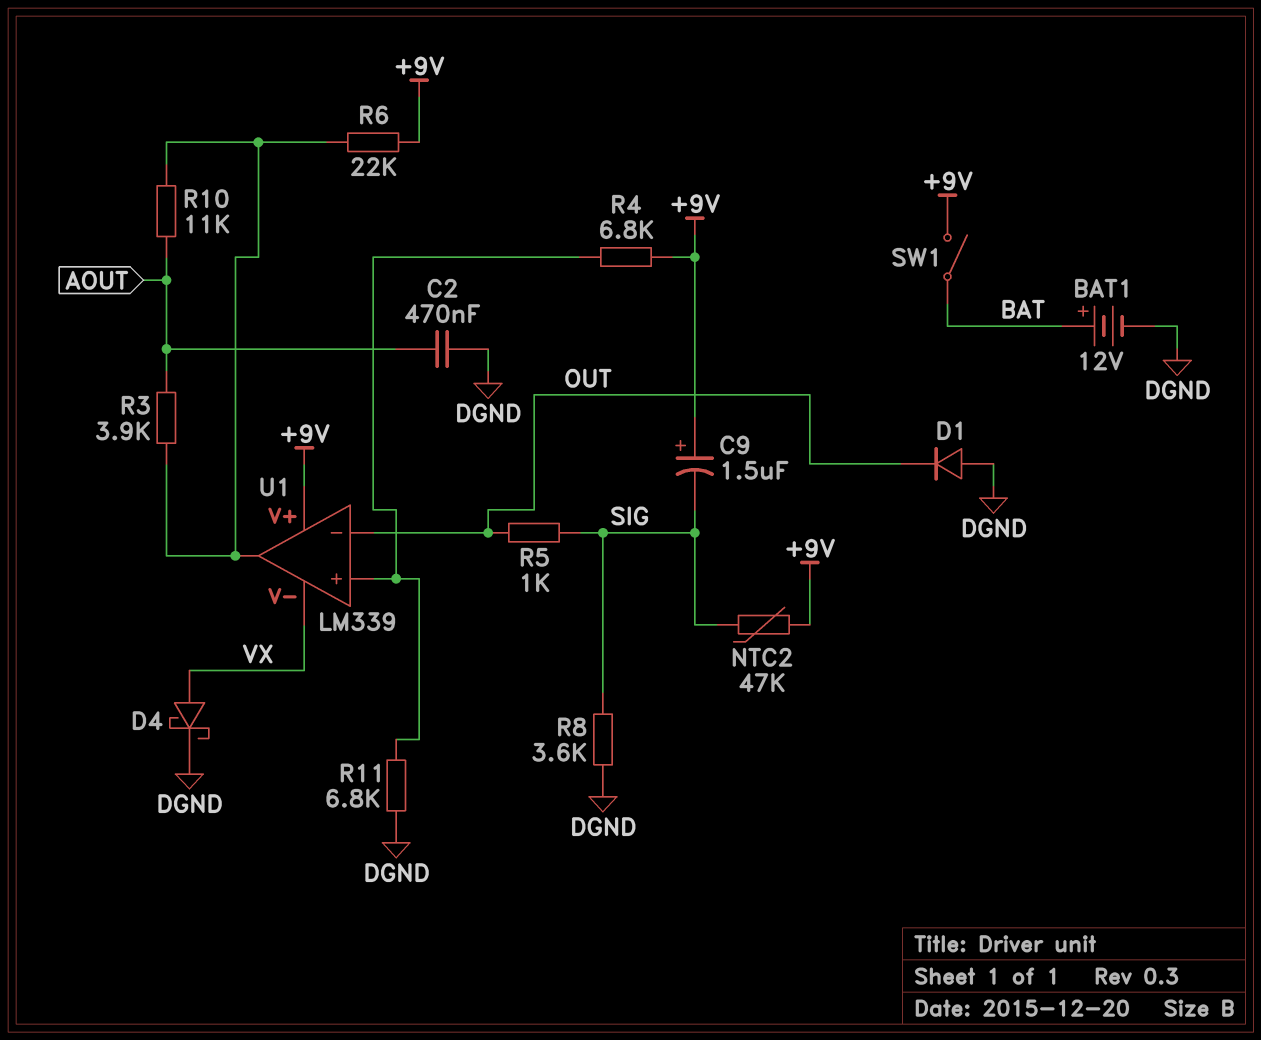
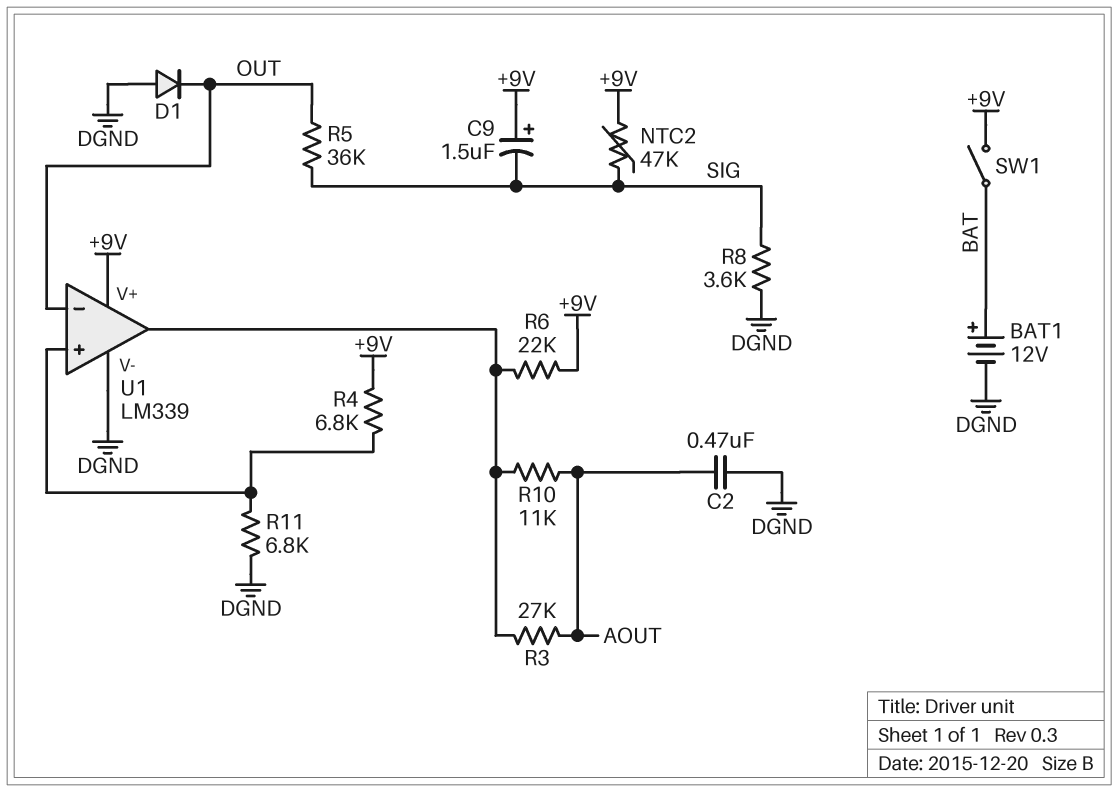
D4: schottky (A VX, K DGND) -> none
R3: 3.9k (AOUT, U1/out) -> 27k (AOUT, U1/out)
R5: 1k (OUT, SIG) -> 36k (OUT, SIG)
U1 pin V-: VX -> DGND

